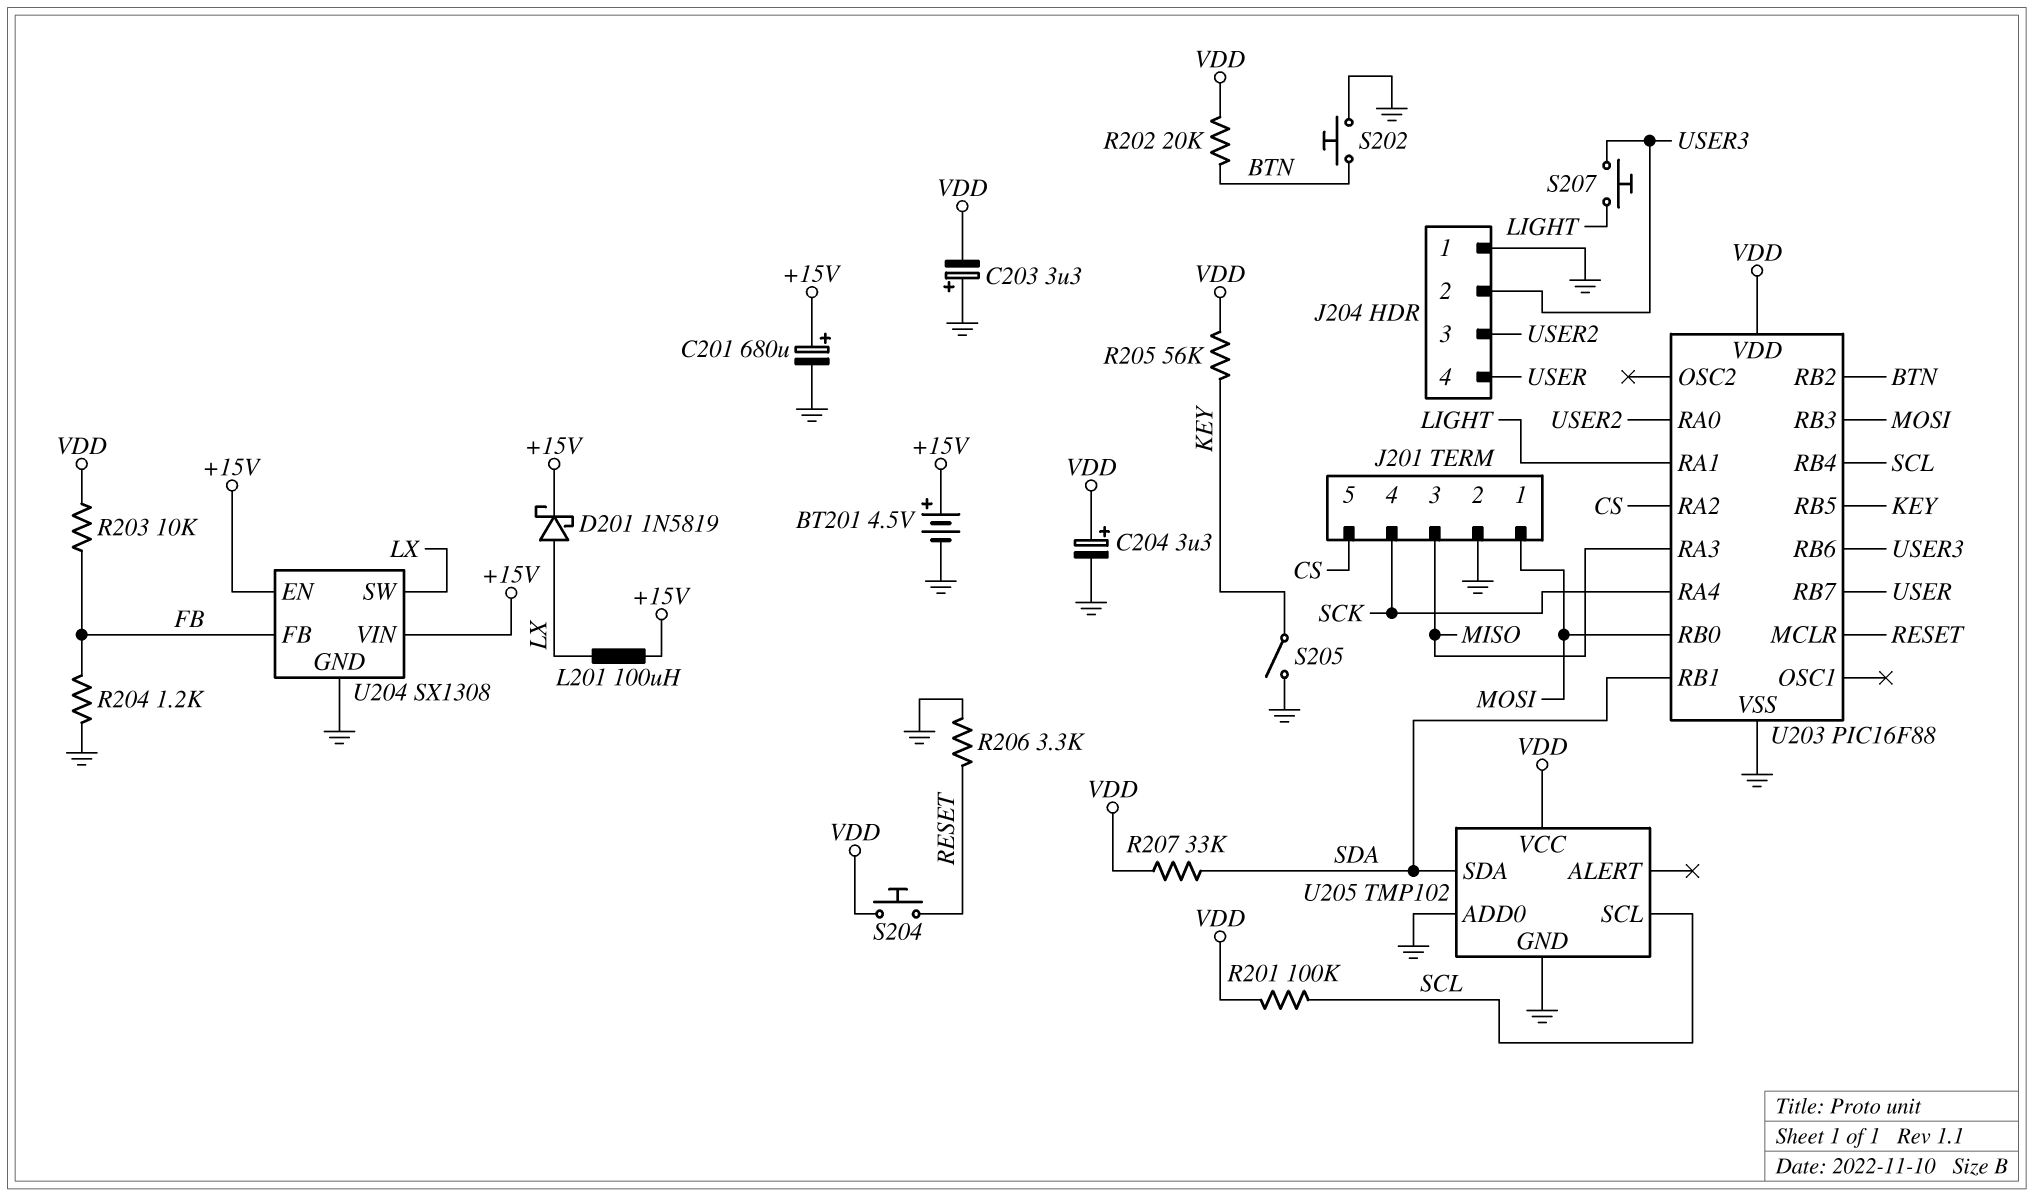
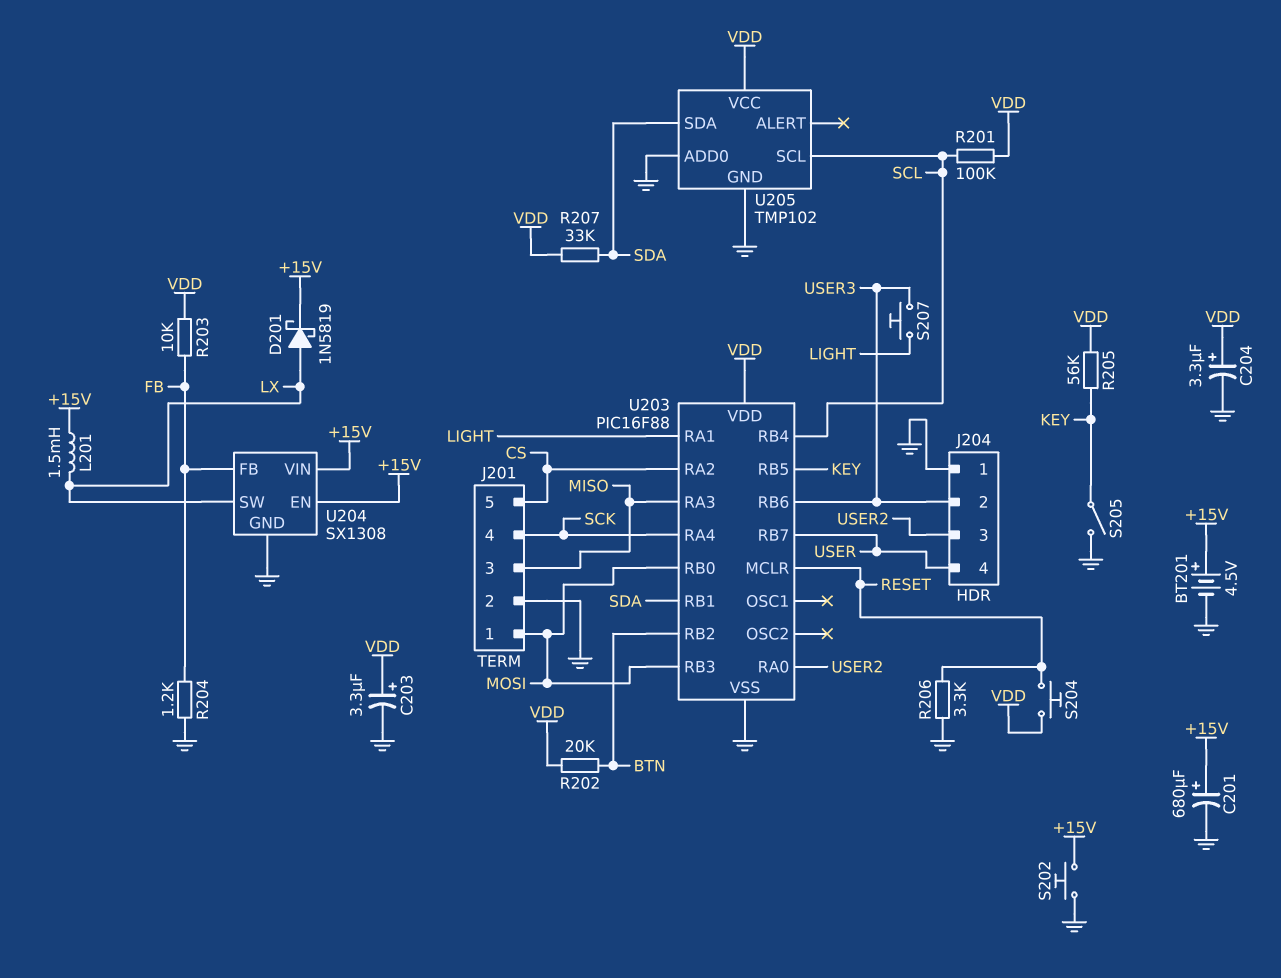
C203: 3.3uF (plus GND, minus VDD) -> 3.3uF (plus VDD, minus GND)
L201: 100uH (+15V, LX) -> 1.5mH (+15V, LX)
S202: button (BTN, GND) -> button (+15V, GND)

